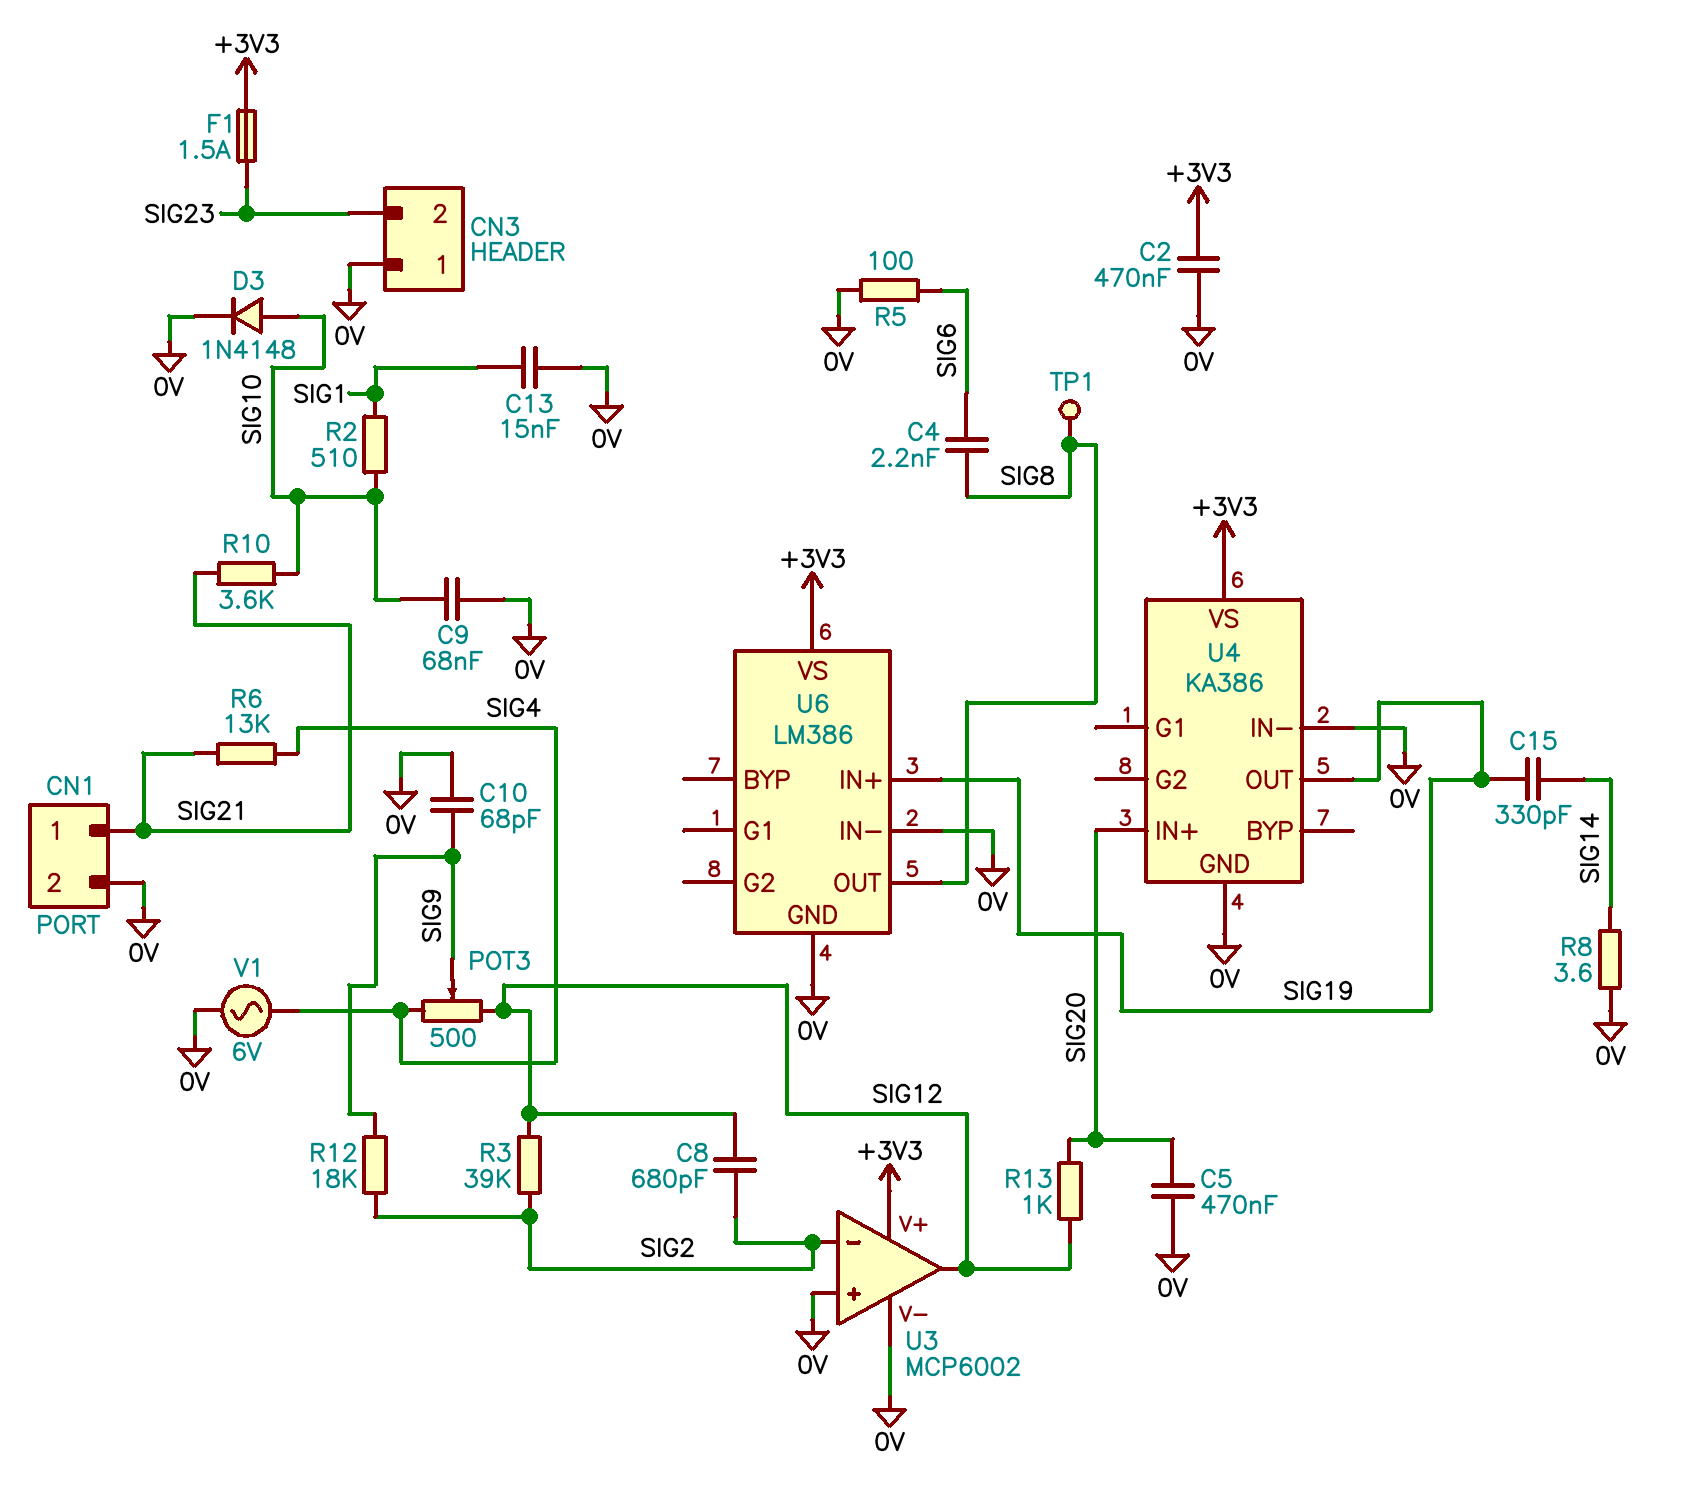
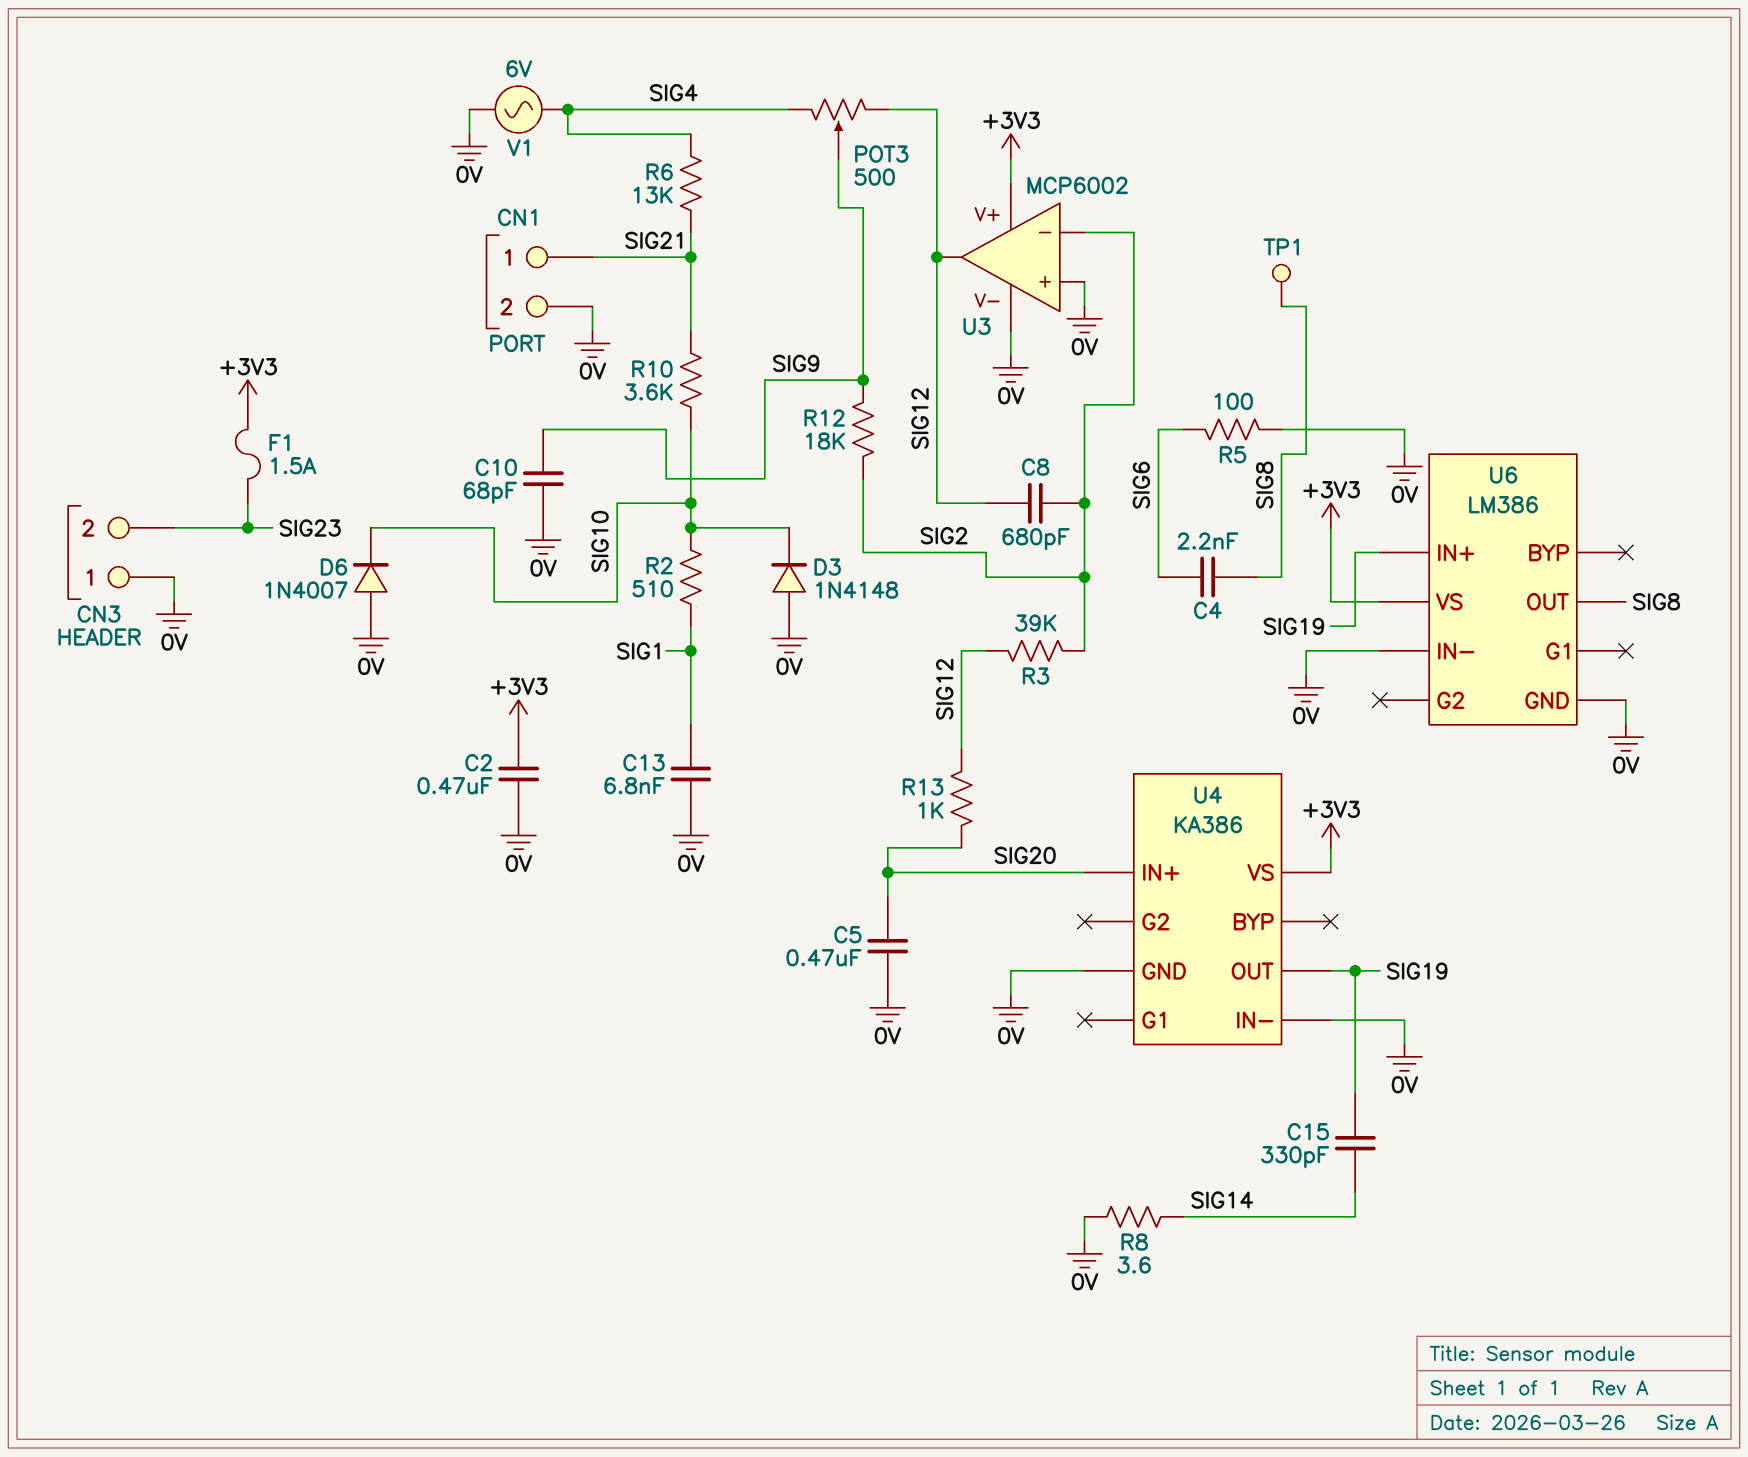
C9: 68nF (0V, SIG10) -> none
C13: 15nF (0V, SIG1) -> 6.8nF (0V, SIG1)
D3: diode 1N4148 (A SIG10, K 0V) -> diode 1N4148 (A 0V, K SIG10)
D6: none -> diode 1N4007 (A 0V, K SIG10)

